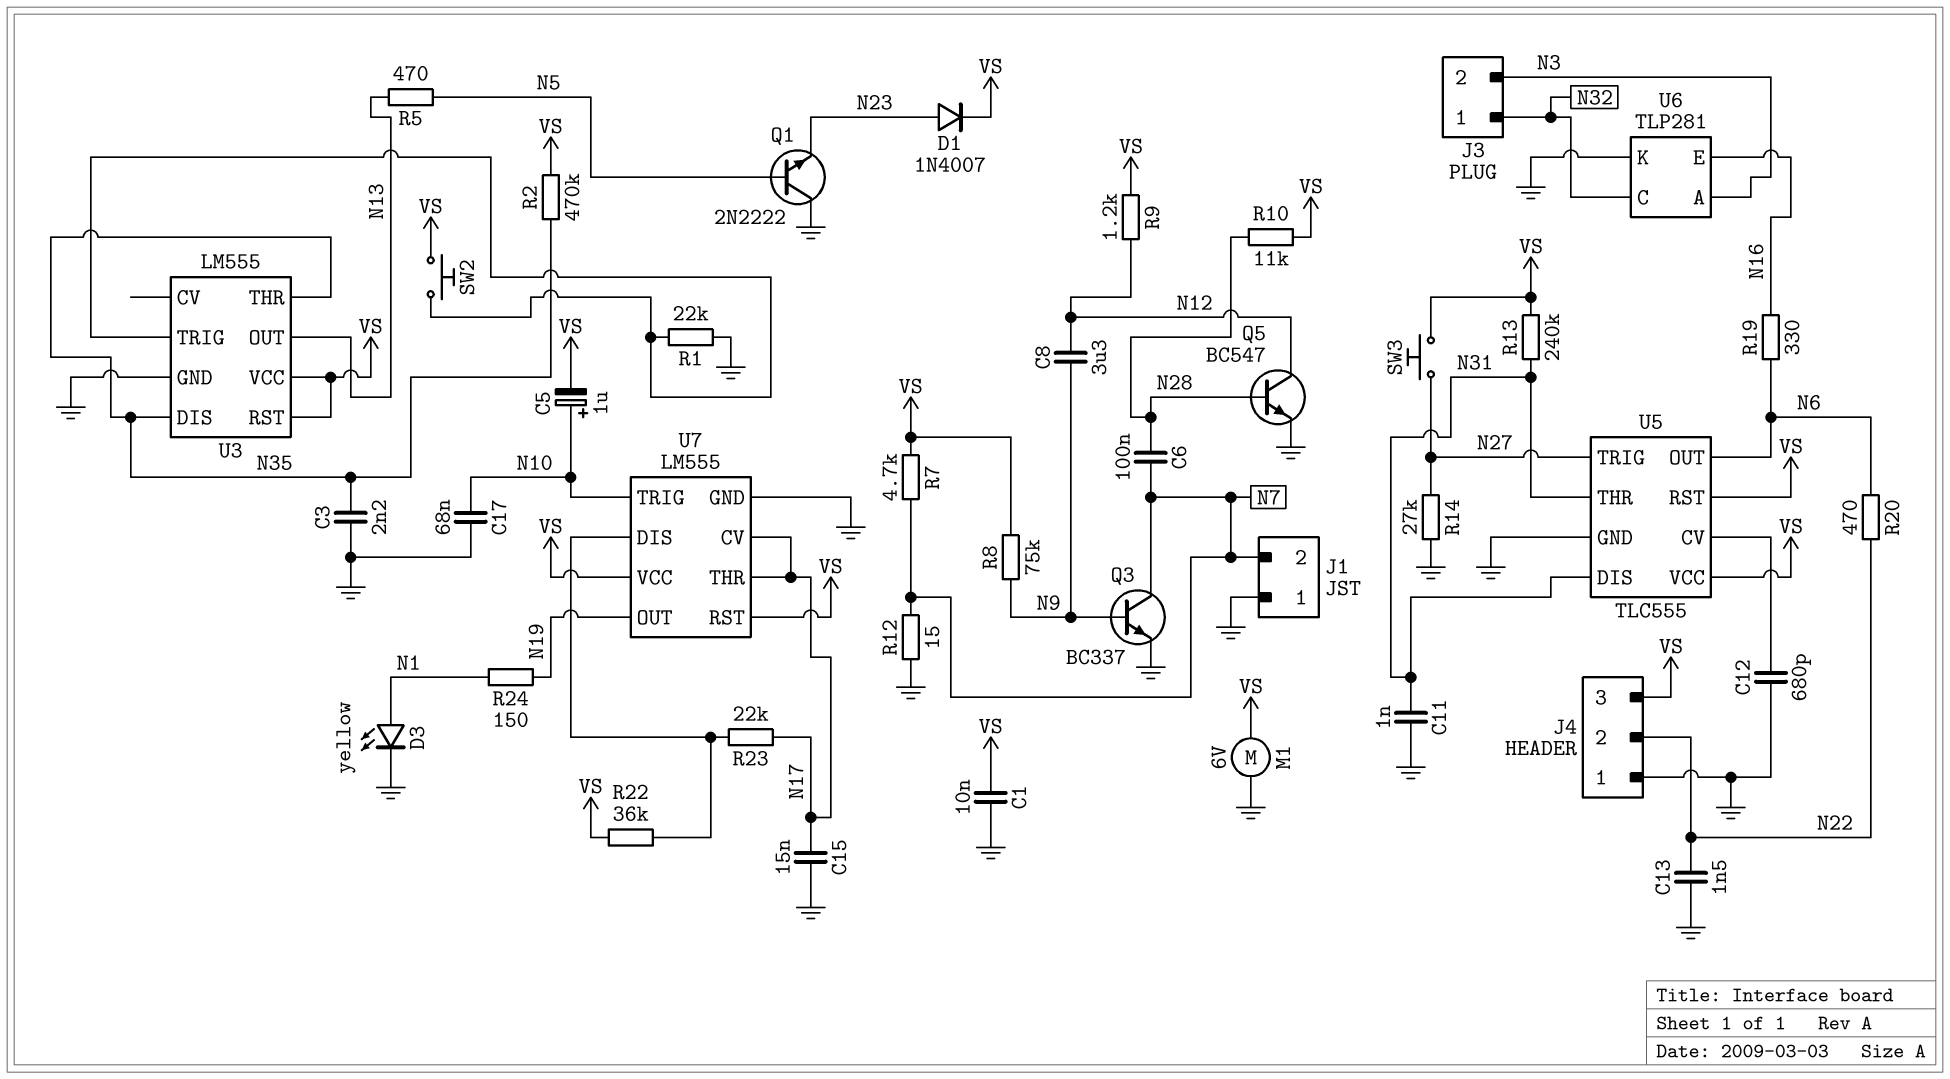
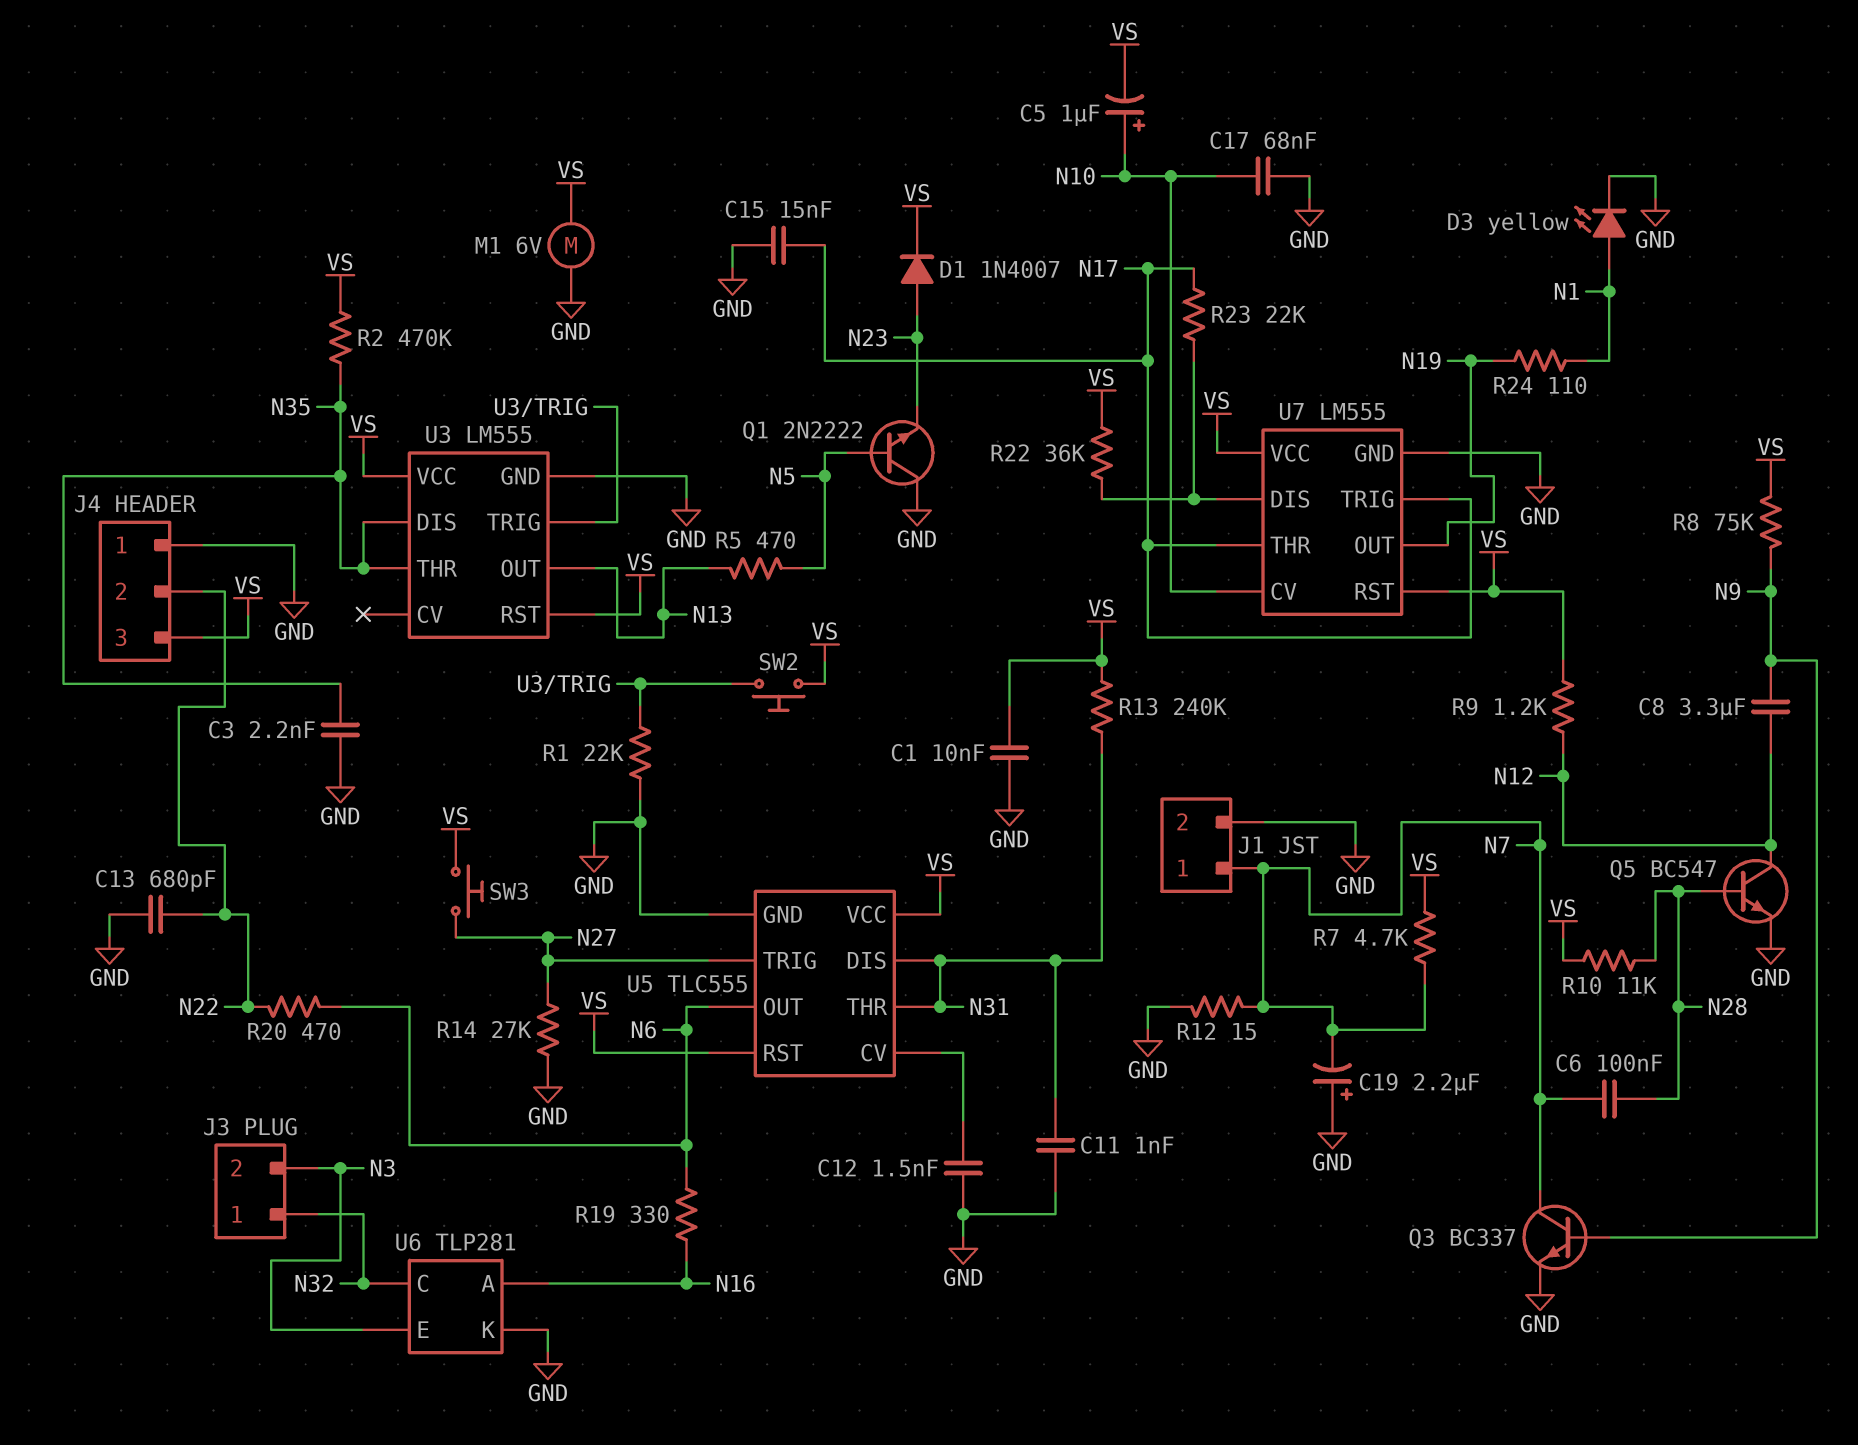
C12: 680pF (GND, U5/CV) -> 1.5nF (GND, U5/CV)
C13: 1.5nF (GND, N22) -> 680pF (GND, N22)
C19: none -> 2.2uF (plus GND, minus N7)
J1 pin 1: GND -> N7
J1 pin 2: N7 -> GND
R24: 150 (N1, N19) -> 110 (N1, N19)
U6 pin A: N3 -> N16
U6 pin E: N16 -> N3
U7 pin CV: N17 -> N10
U7 pin TRIG: N10 -> N17

